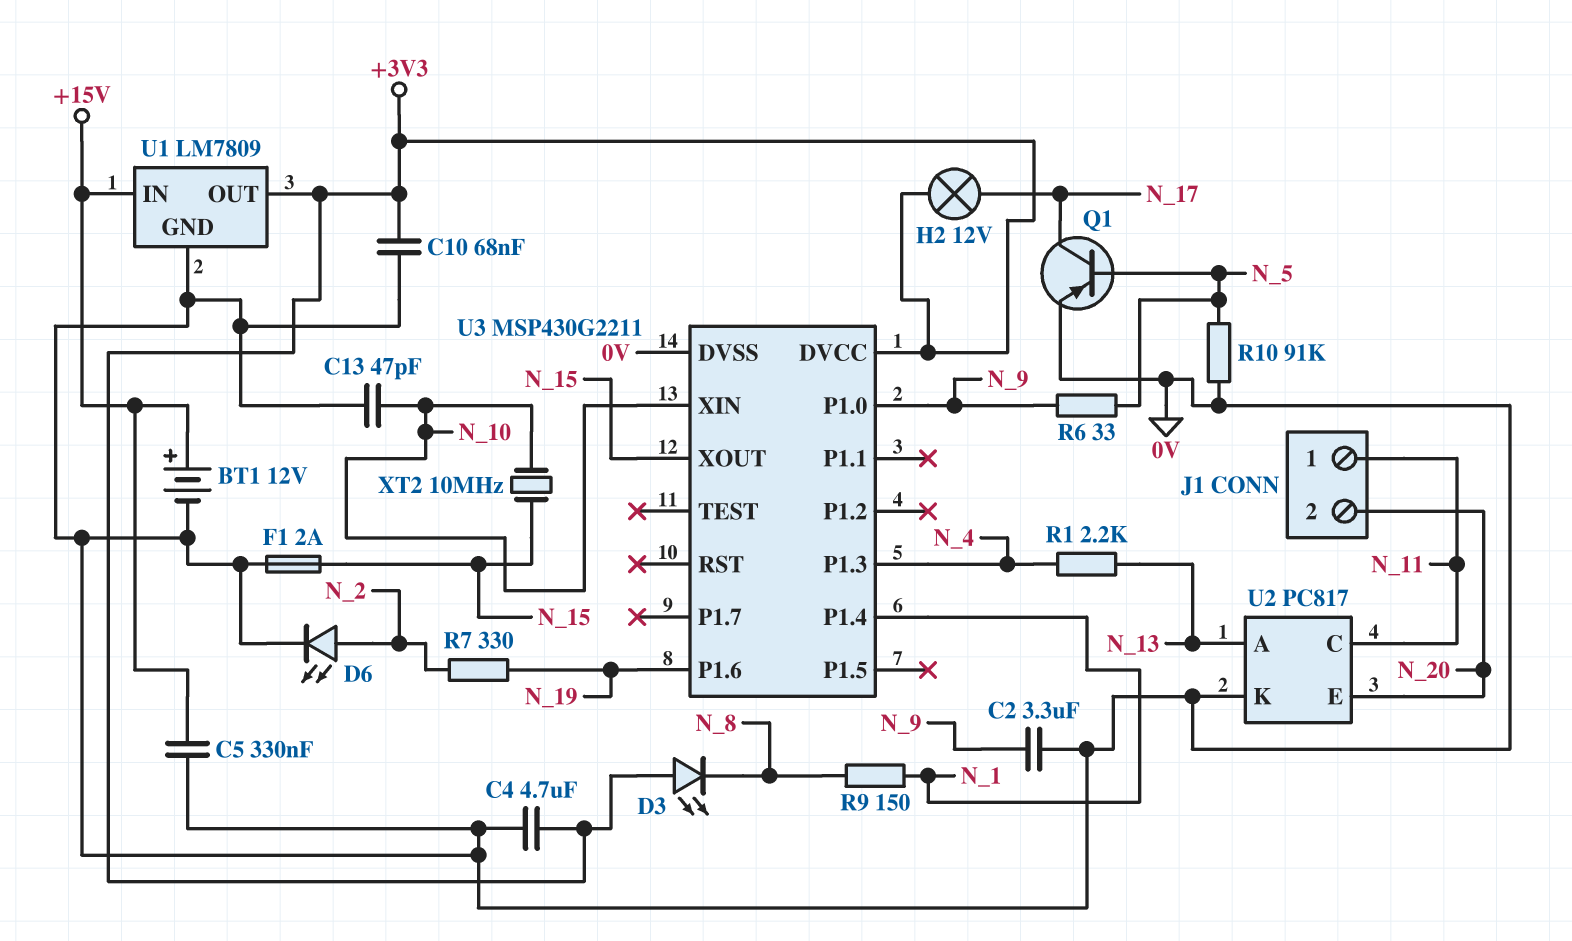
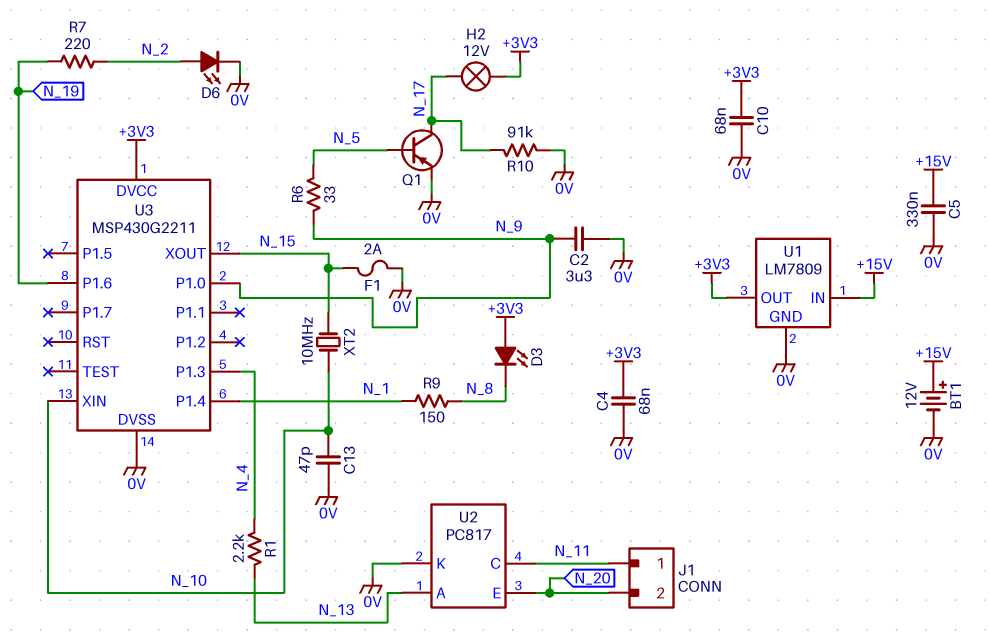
C4: 4.7uF (+3V3, 0V) -> 68nF (+3V3, 0V)
R7: 330 (N_2, N_19) -> 220 (N_2, N_19)
R10: 91k (0V, N_5) -> 91k (0V, N_17)

